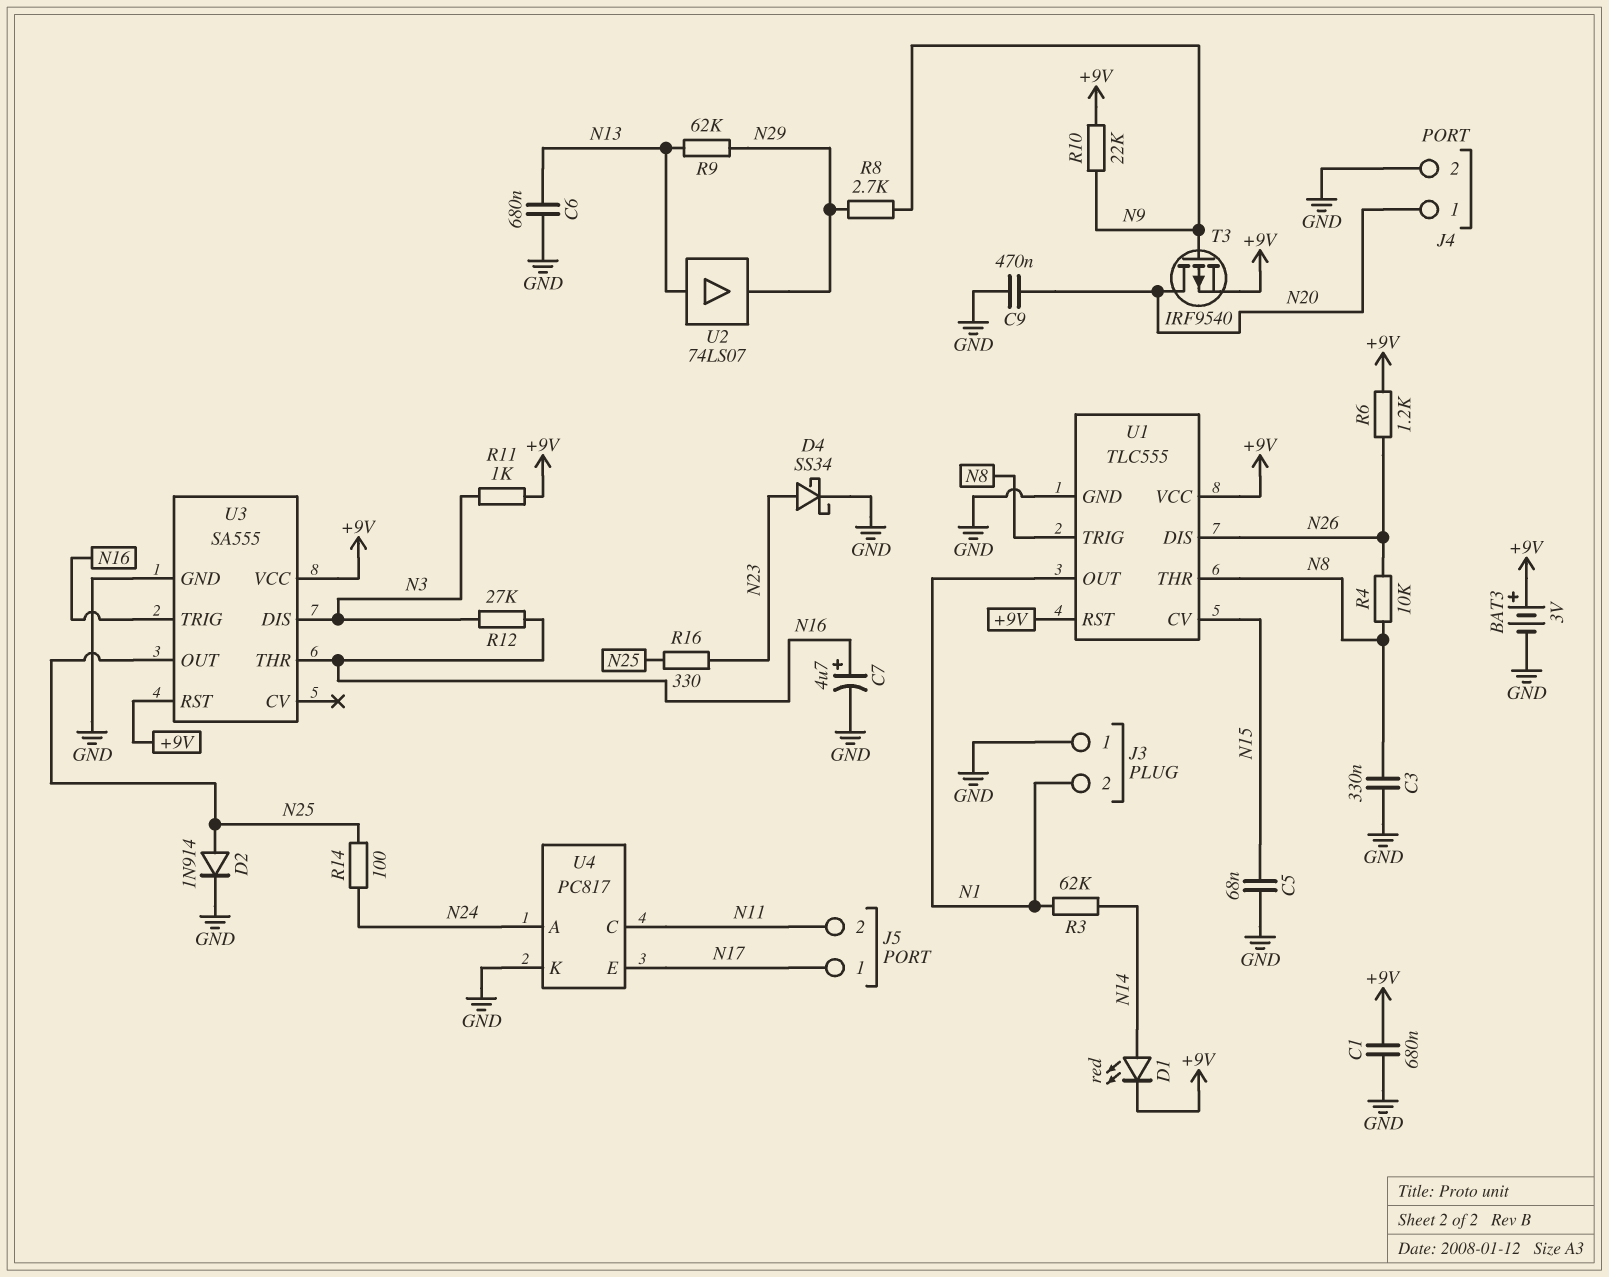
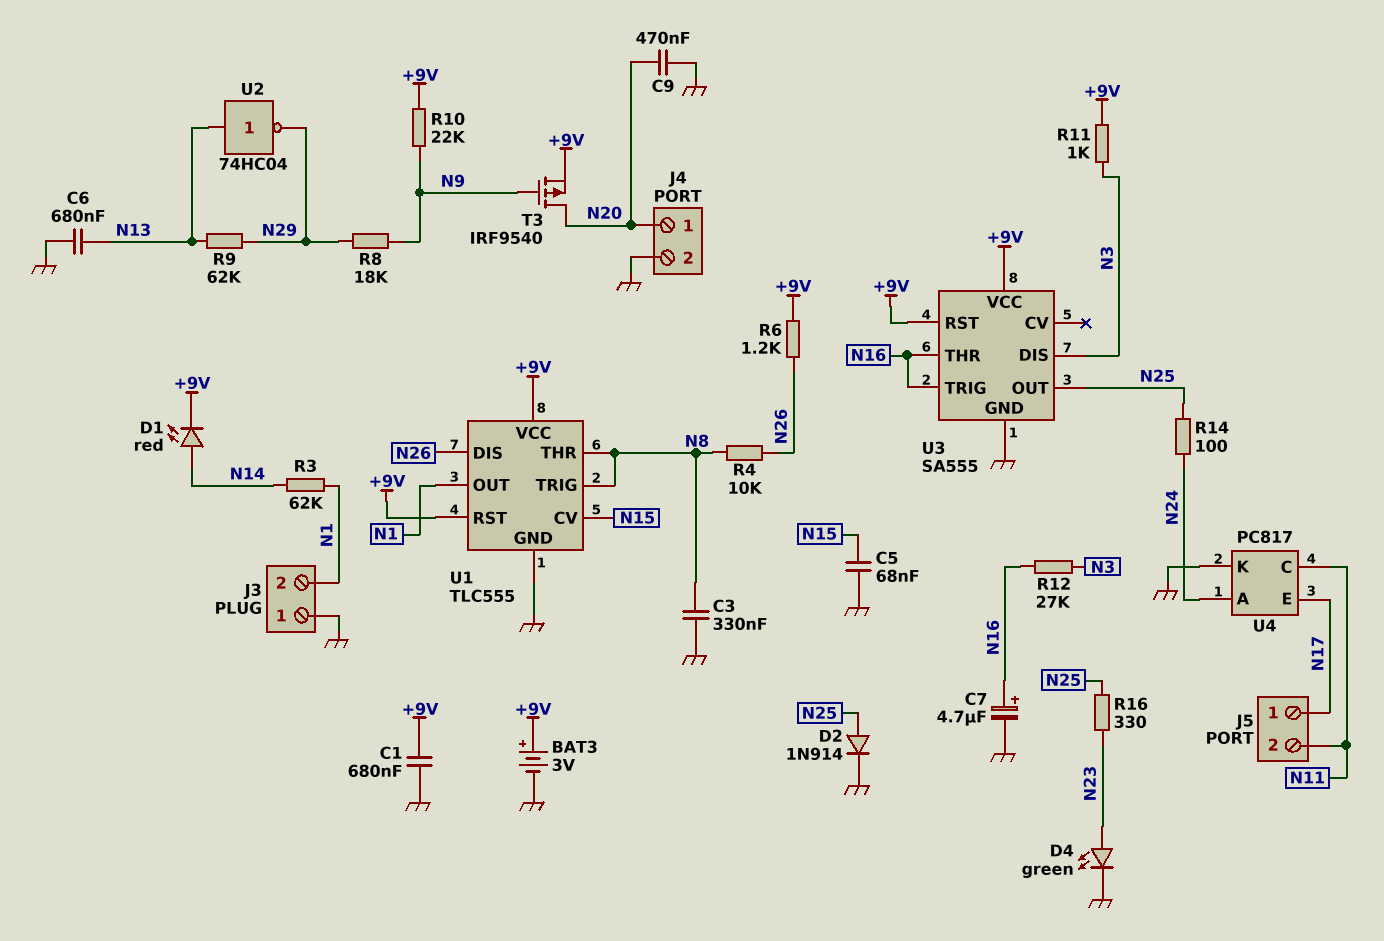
D4: schottky SS34 (A N23, K GND) -> LED green (A N23, K GND)
R8: 2.7k (N9, N29) -> 18k (N9, N29)
U2: buffer 74LS07 (in N13, out N29) -> NOT 74HC04 (in N13, out N29)

